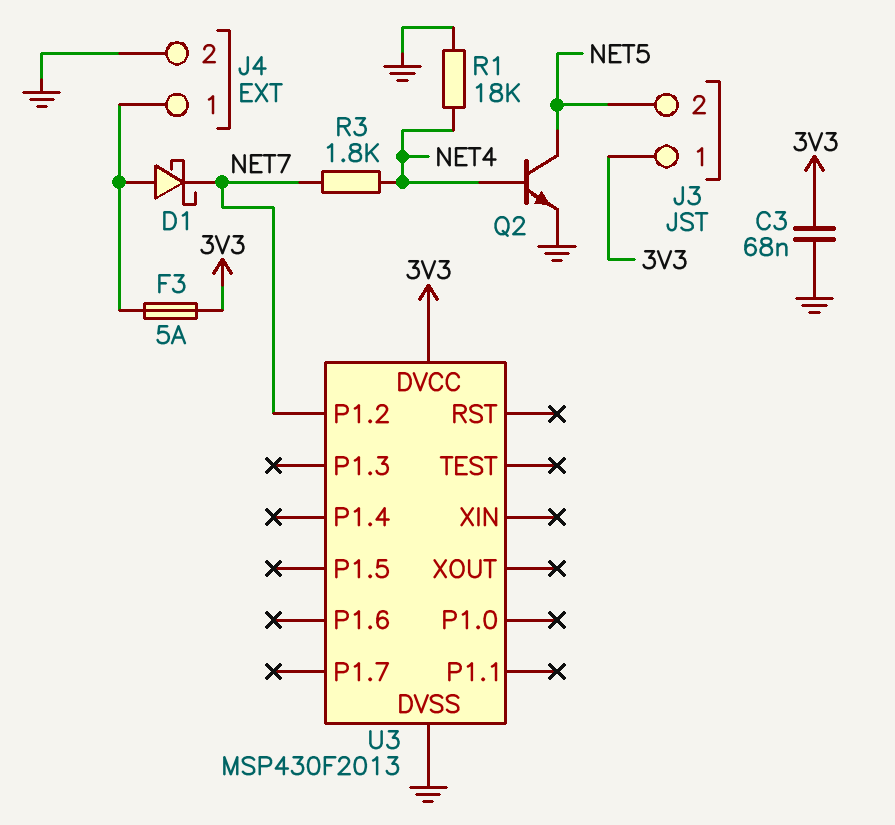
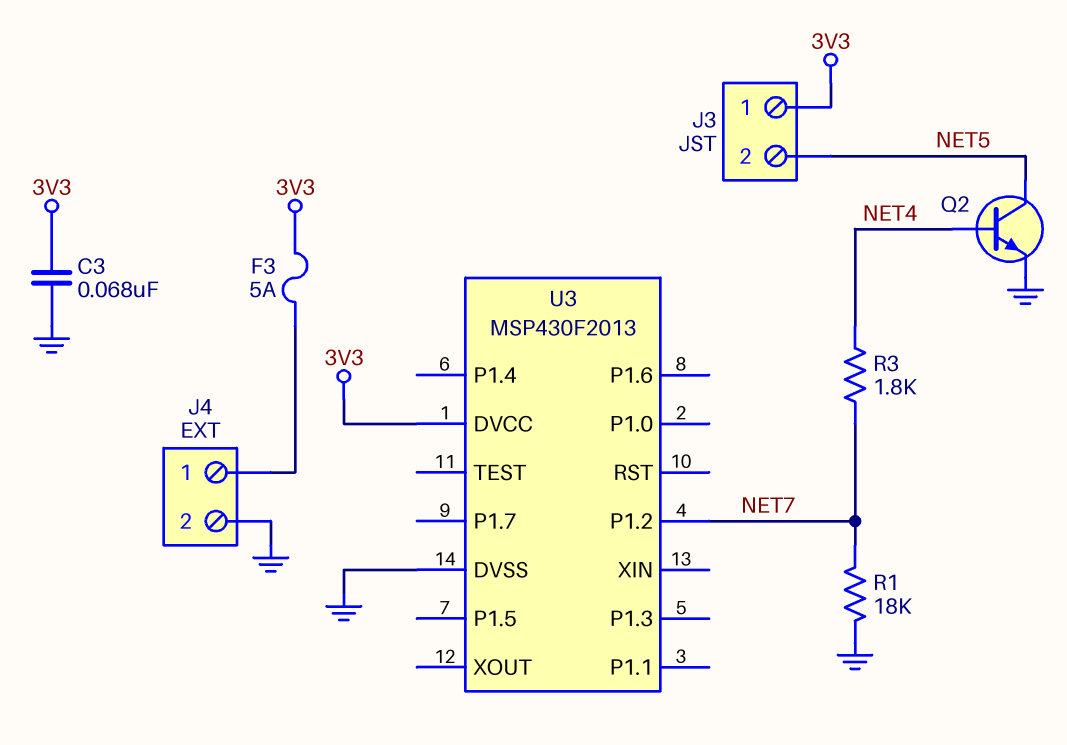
D1: schottky (A J4/1, K NET7) -> none
R1: 18k (GND, NET4) -> 18k (GND, NET7)

